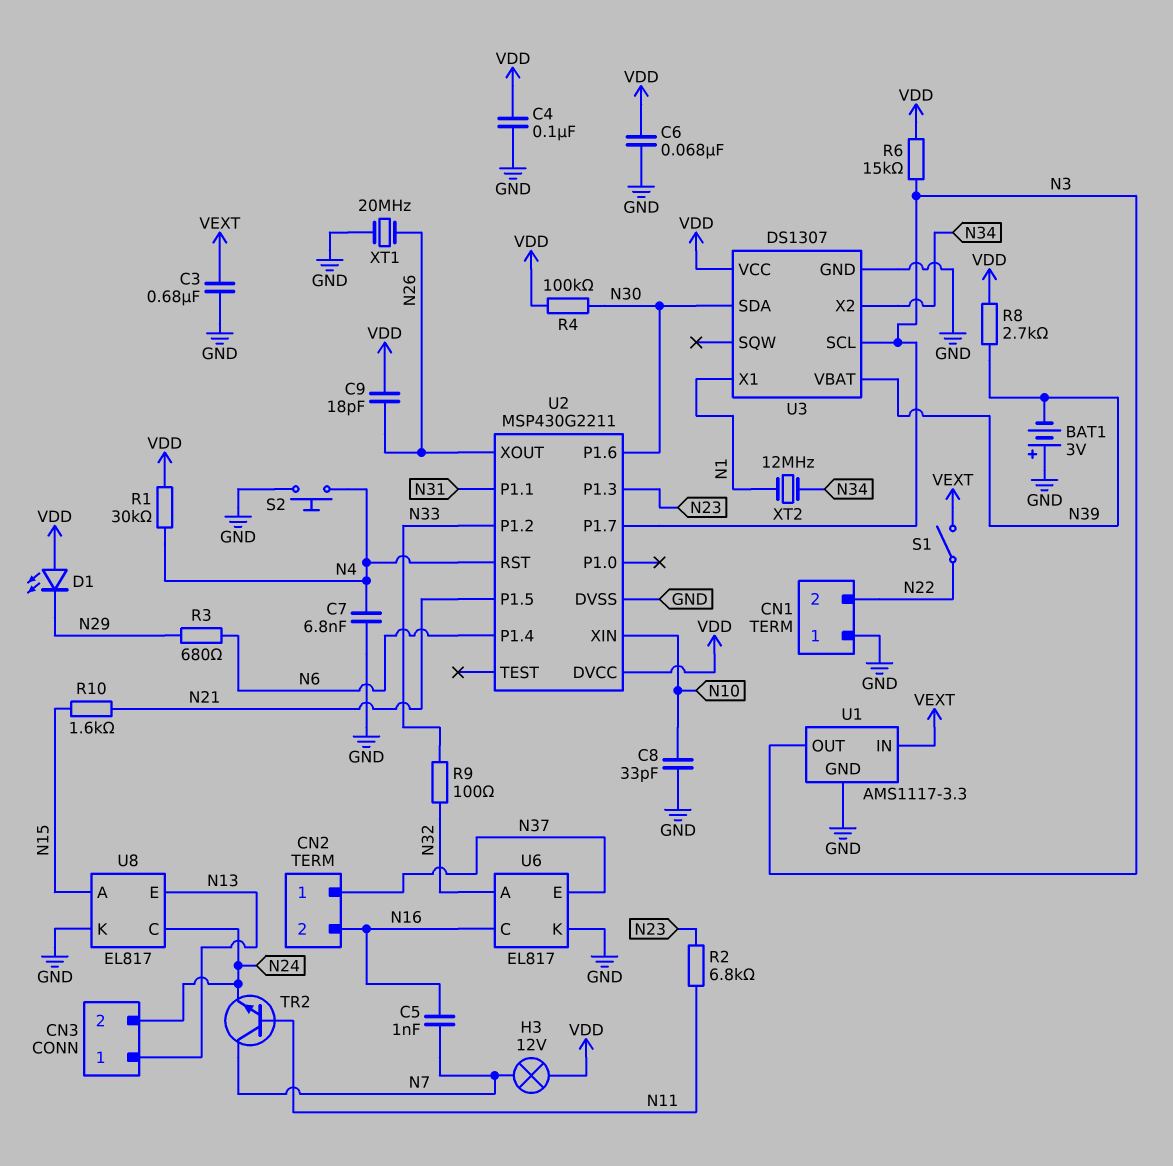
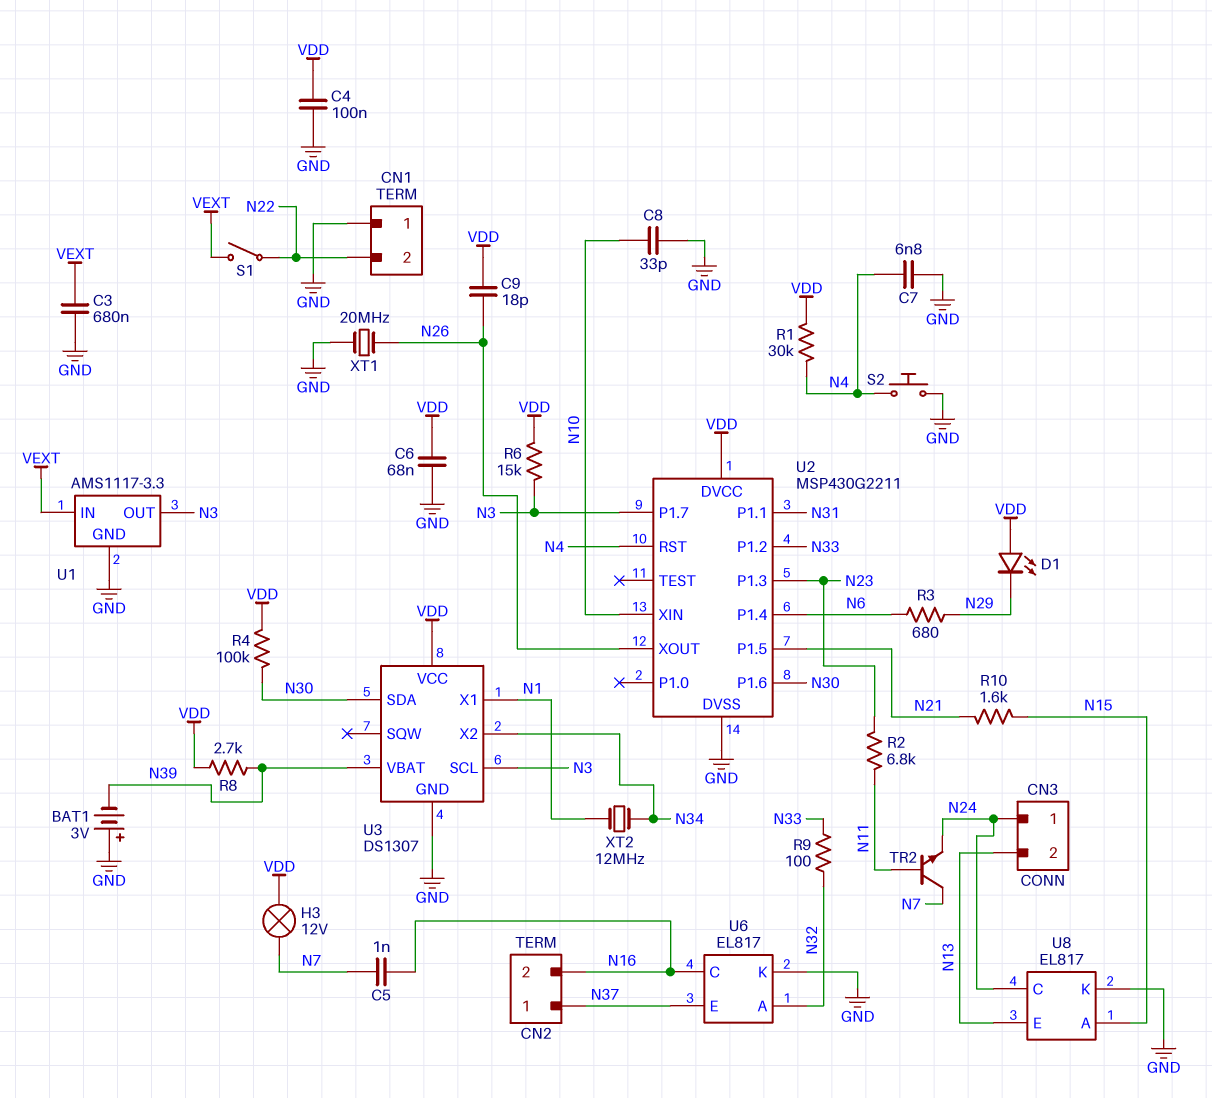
CN3 pin 1: N13 -> N24
CN3 pin 2: N24 -> N13

